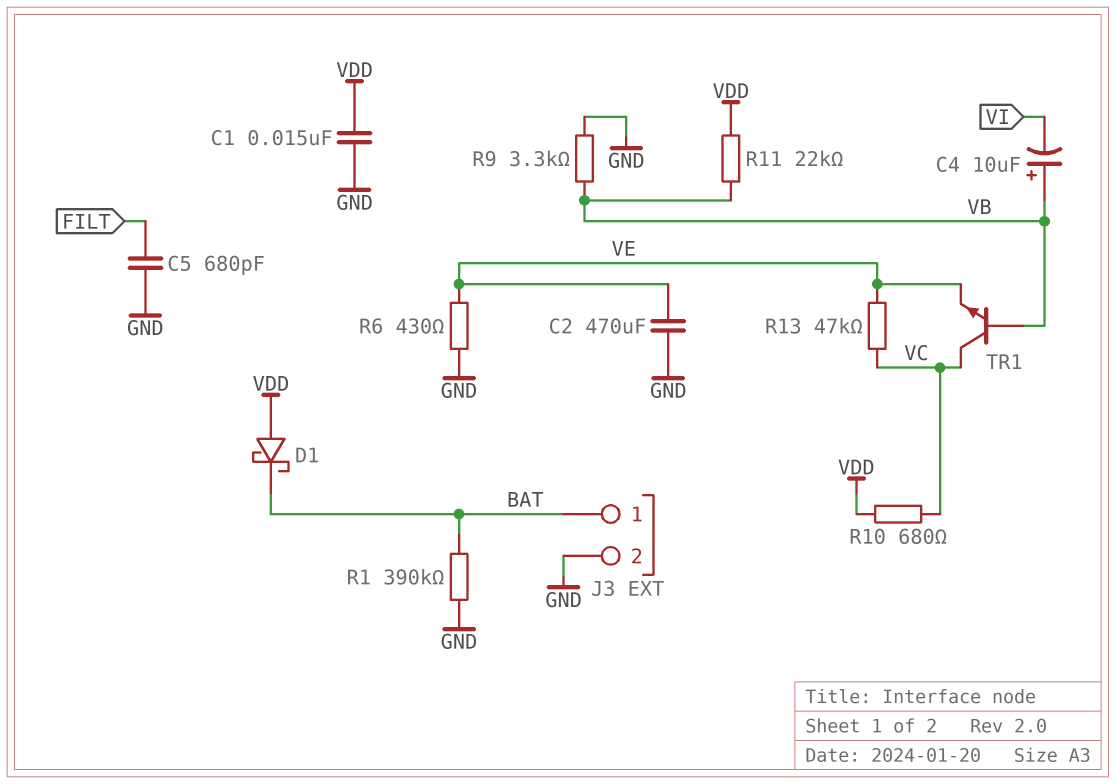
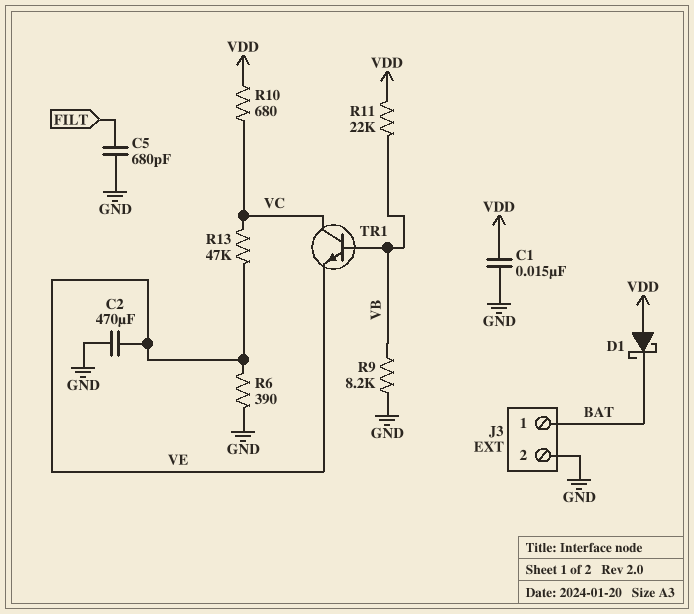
C4: 10uF (plus VB, minus VI) -> none
R1: 390k (BAT, GND) -> none
R6: 430 (GND, VE) -> 390 (GND, VE)
R9: 3.3k (GND, VB) -> 8.2k (GND, VB)

